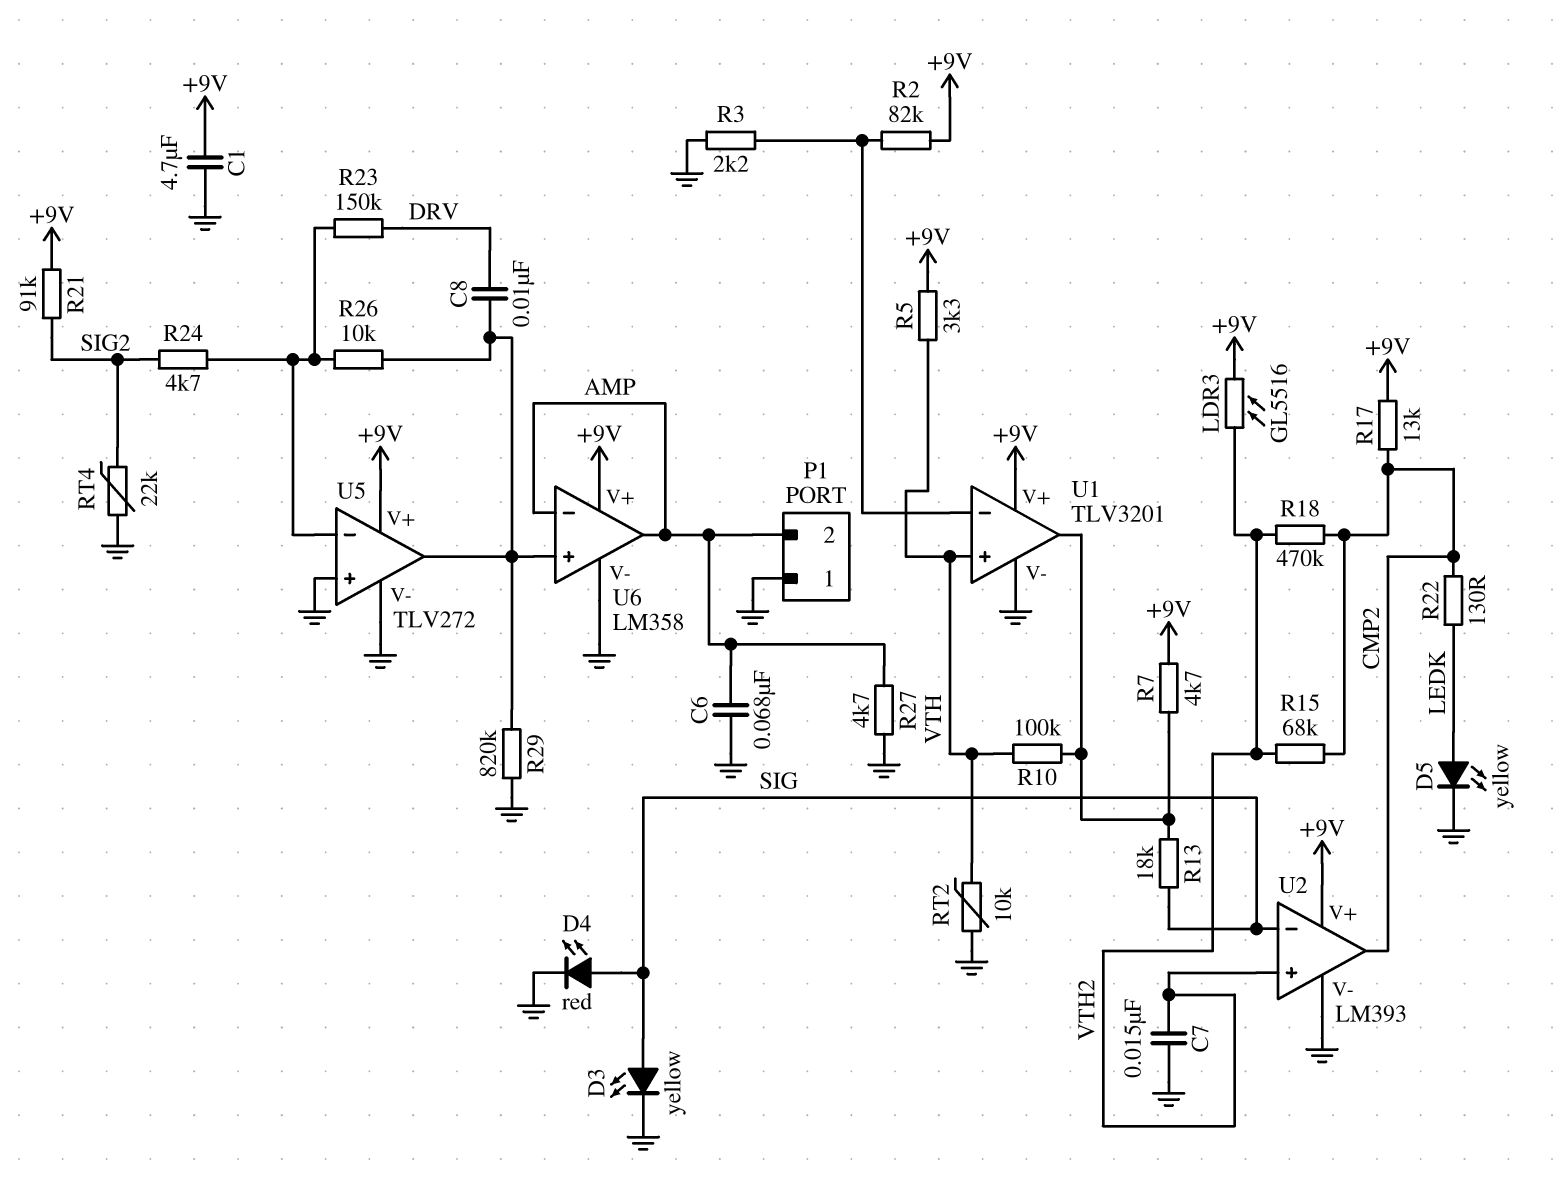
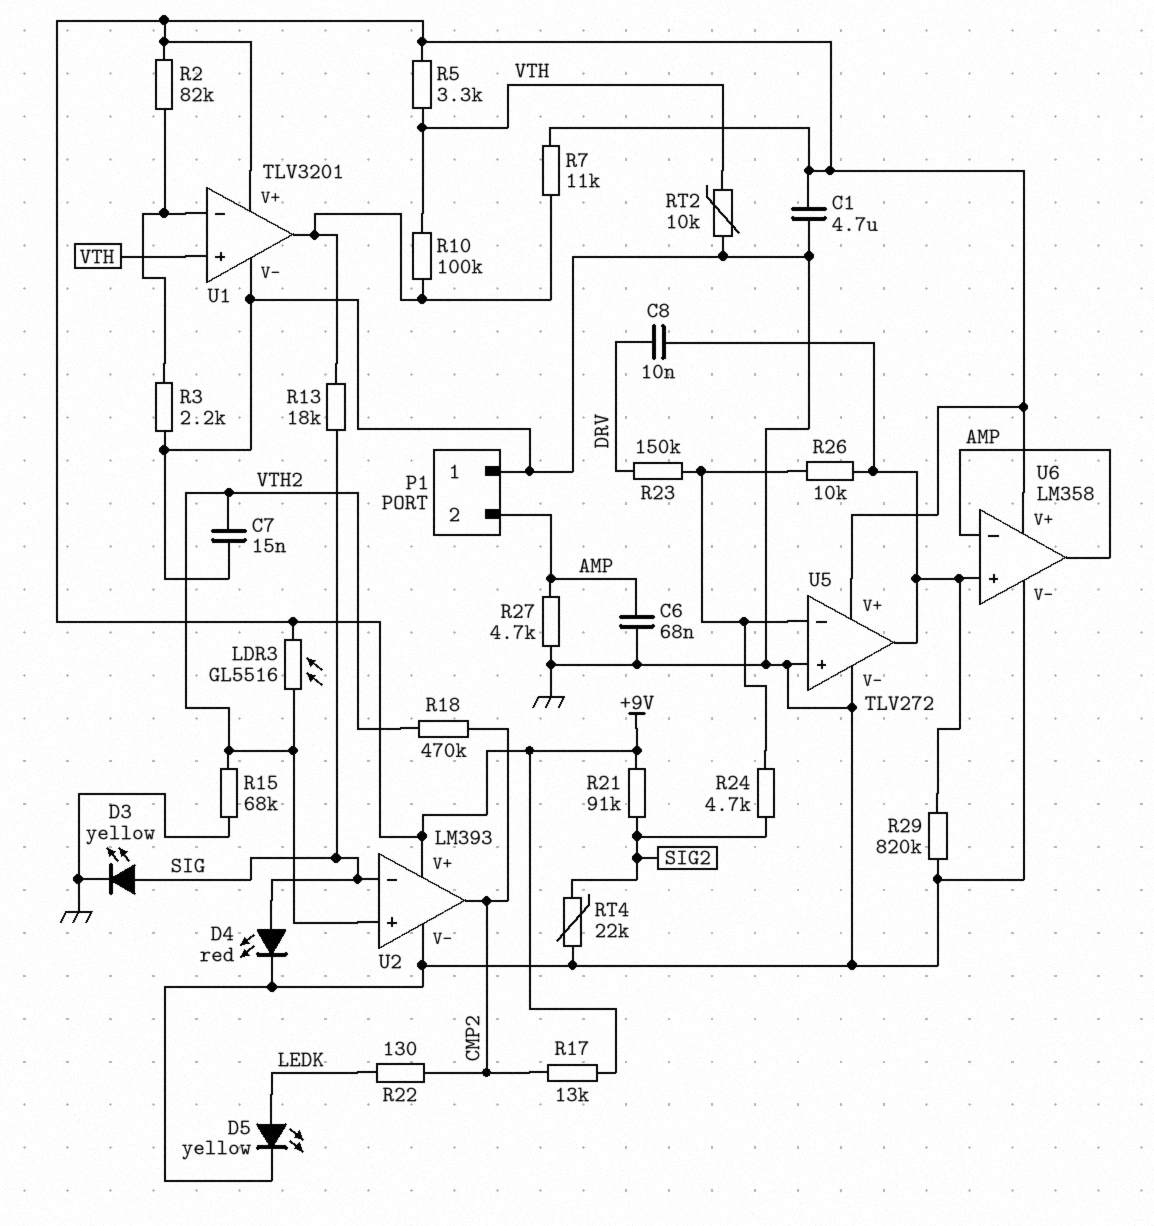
R7: 4.7k (+9V, U1/out) -> 11k (+9V, U1/out)
R15: 68k (CMP2, VTH2) -> 68k (GND, VTH2)

